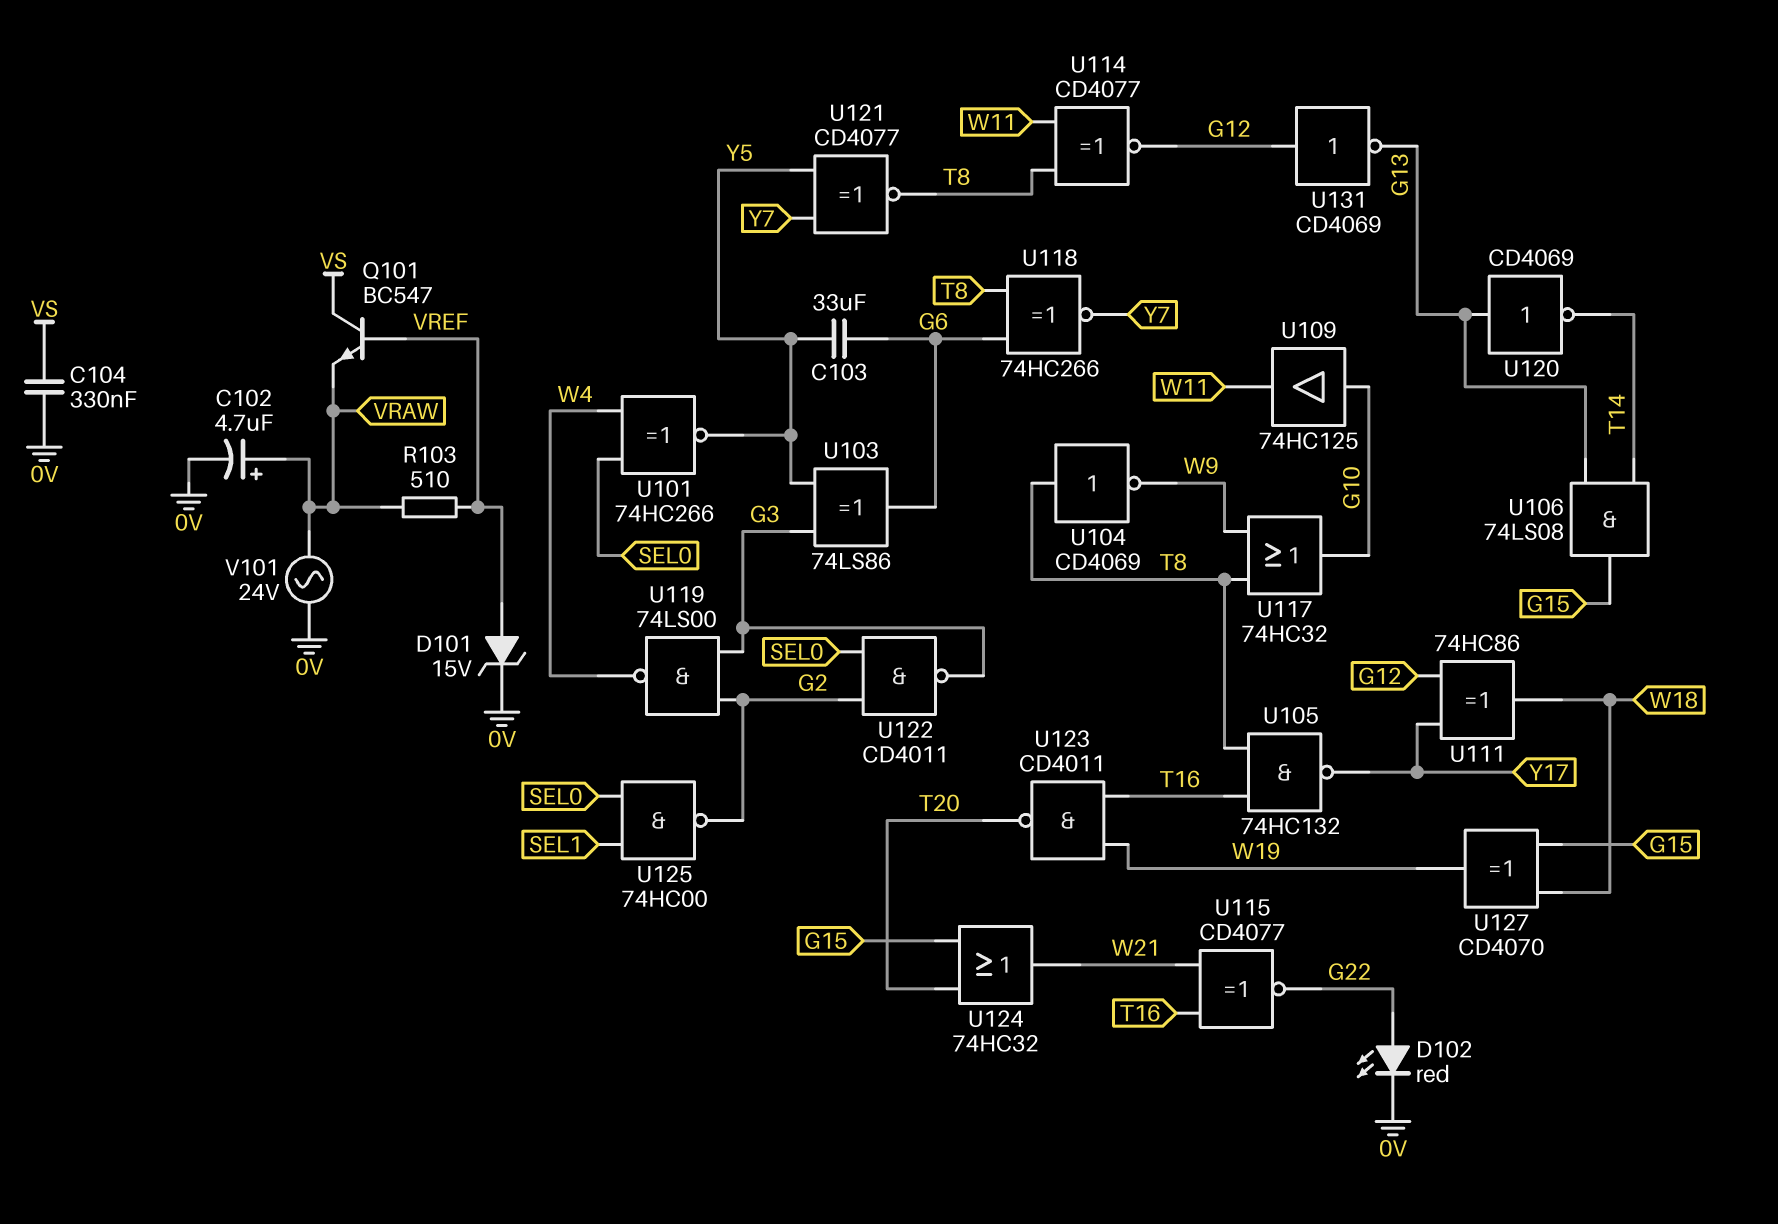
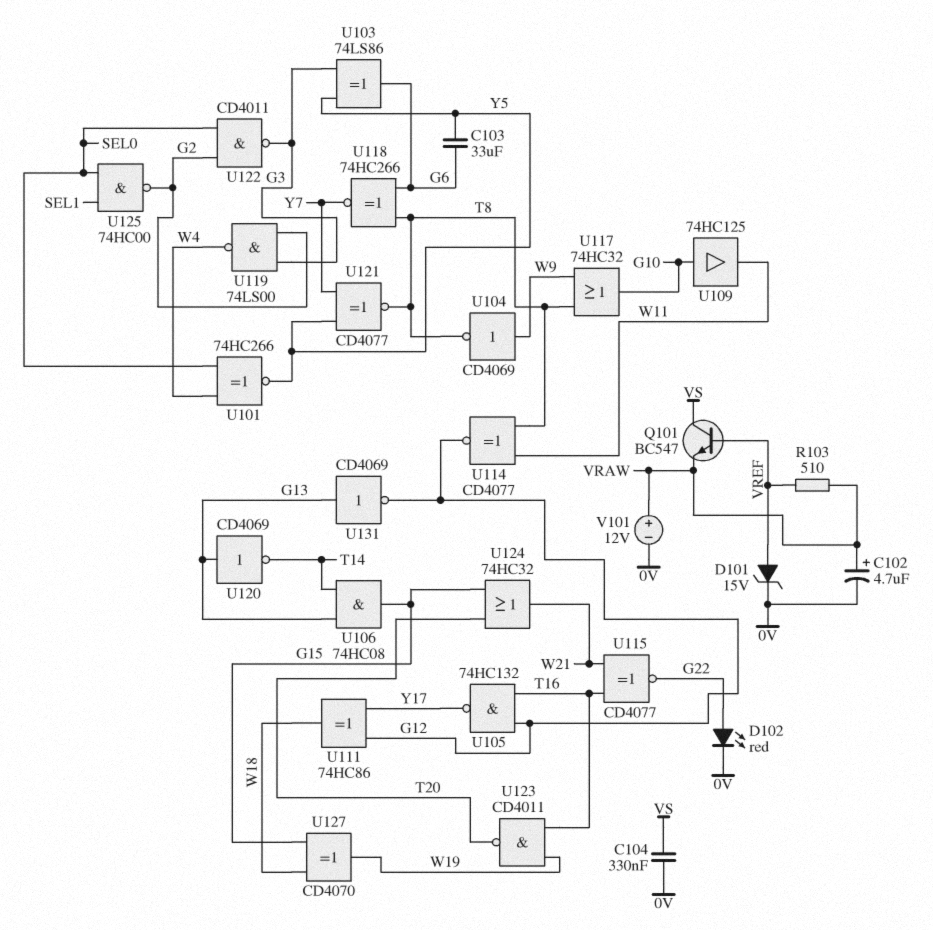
U104: NOT CD4069 (in T8, out W9) -> NOT CD4069 (in W9, out T8)
U105: NAND 74HC132 (in T8, in T16, out Y17) -> NAND 74HC132 (in G12, in T16, out Y17)
U106: AND 74LS08 (in G13, in T14, out G15) -> AND 74HC08 (in G13, in T14, out G15)
U131: NOT CD4069 (in G12, out G13) -> NOT CD4069 (in G13, out G12)
V101: AC 24V (0V, VRAW) -> 12V (plus VRAW, minus 0V)

